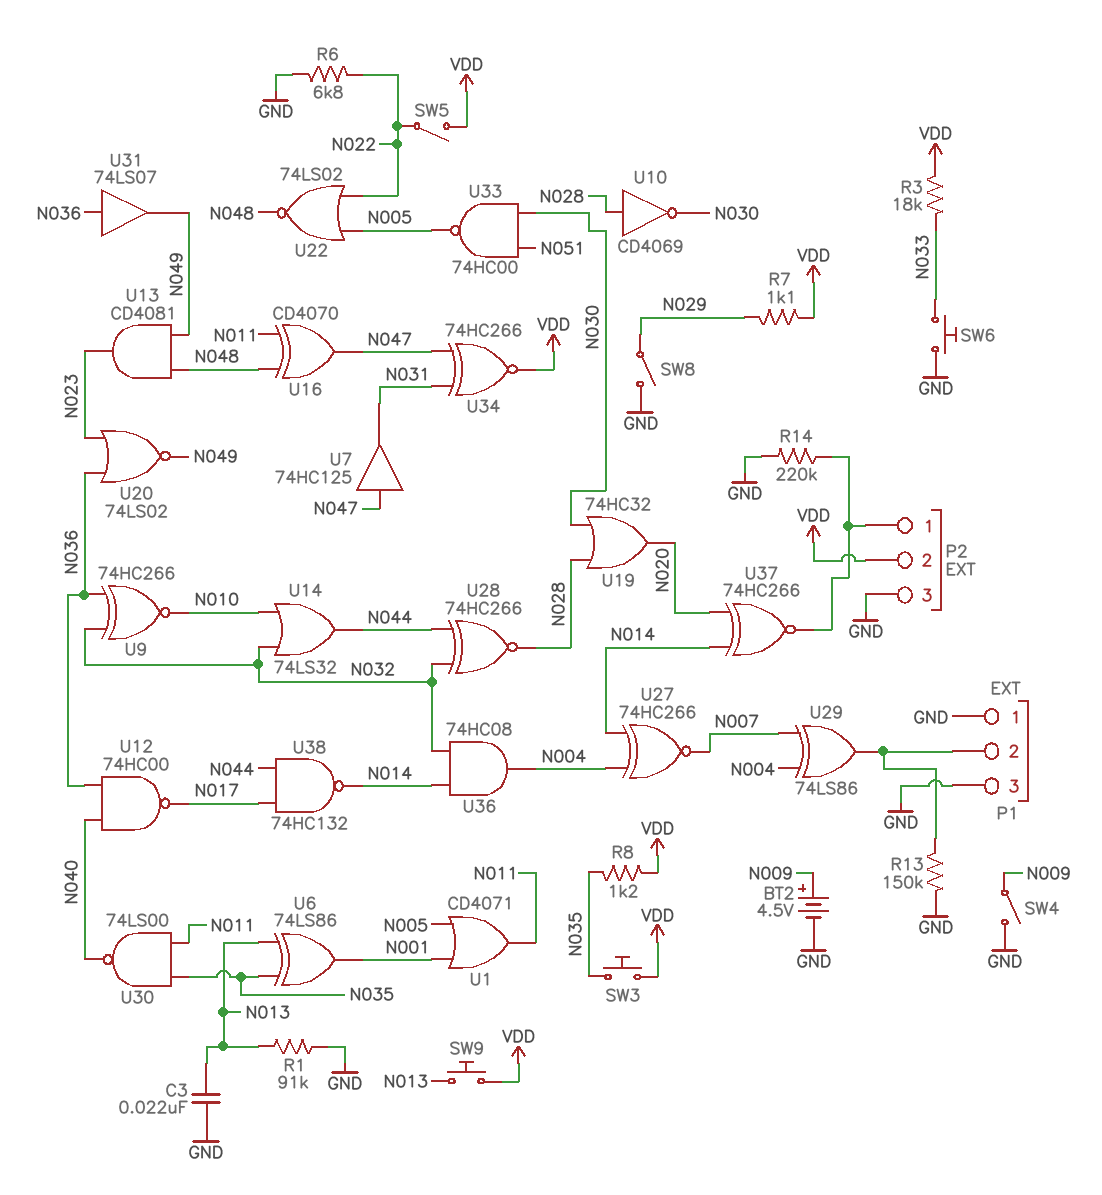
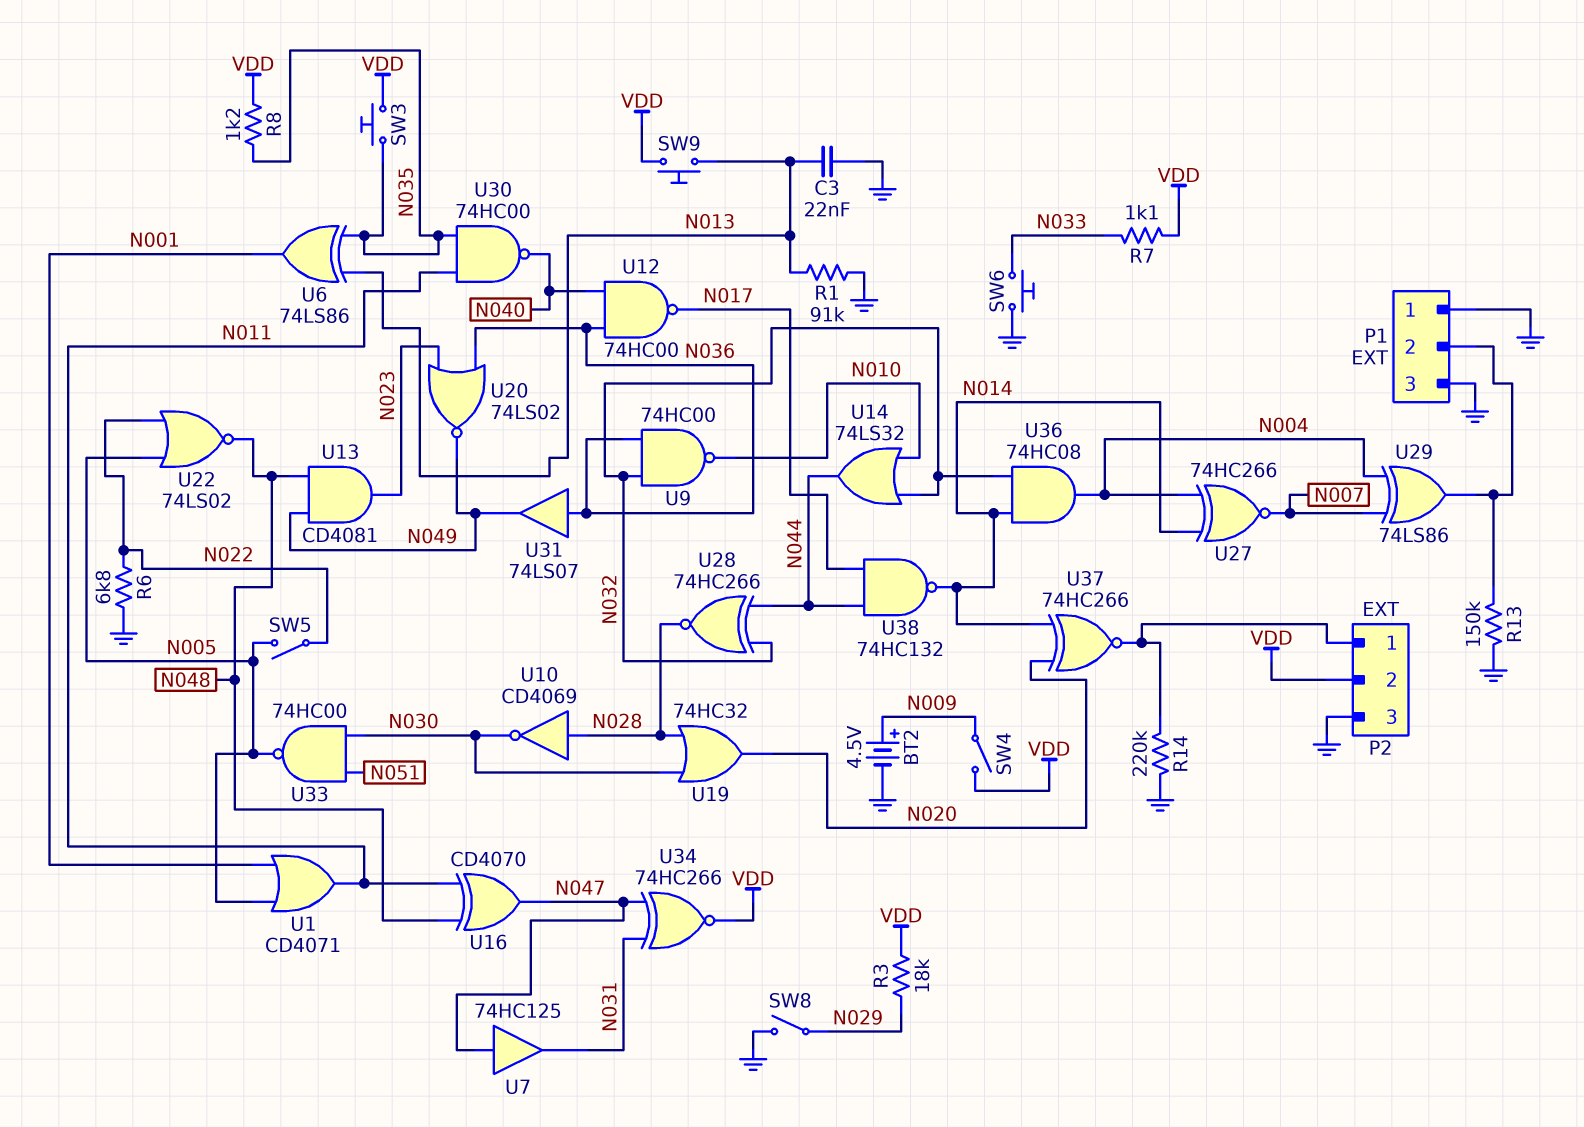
R3: 18k (N033, VDD) -> 18k (N029, VDD)
R7: 1.1k (N029, VDD) -> 1.1k (N033, VDD)
SW4: switch (GND, N009) -> switch (N009, VDD)
SW5: switch (N022, VDD) -> switch (N005, N022)
U9: XNOR 74HC266 (in N032, in N036, out N010) -> NAND 74HC00 (in N032, in N036, out N010)
U30: NAND 74LS00 (in N011, in N035, out N040) -> NAND 74HC00 (in N011, in N035, out N040)

